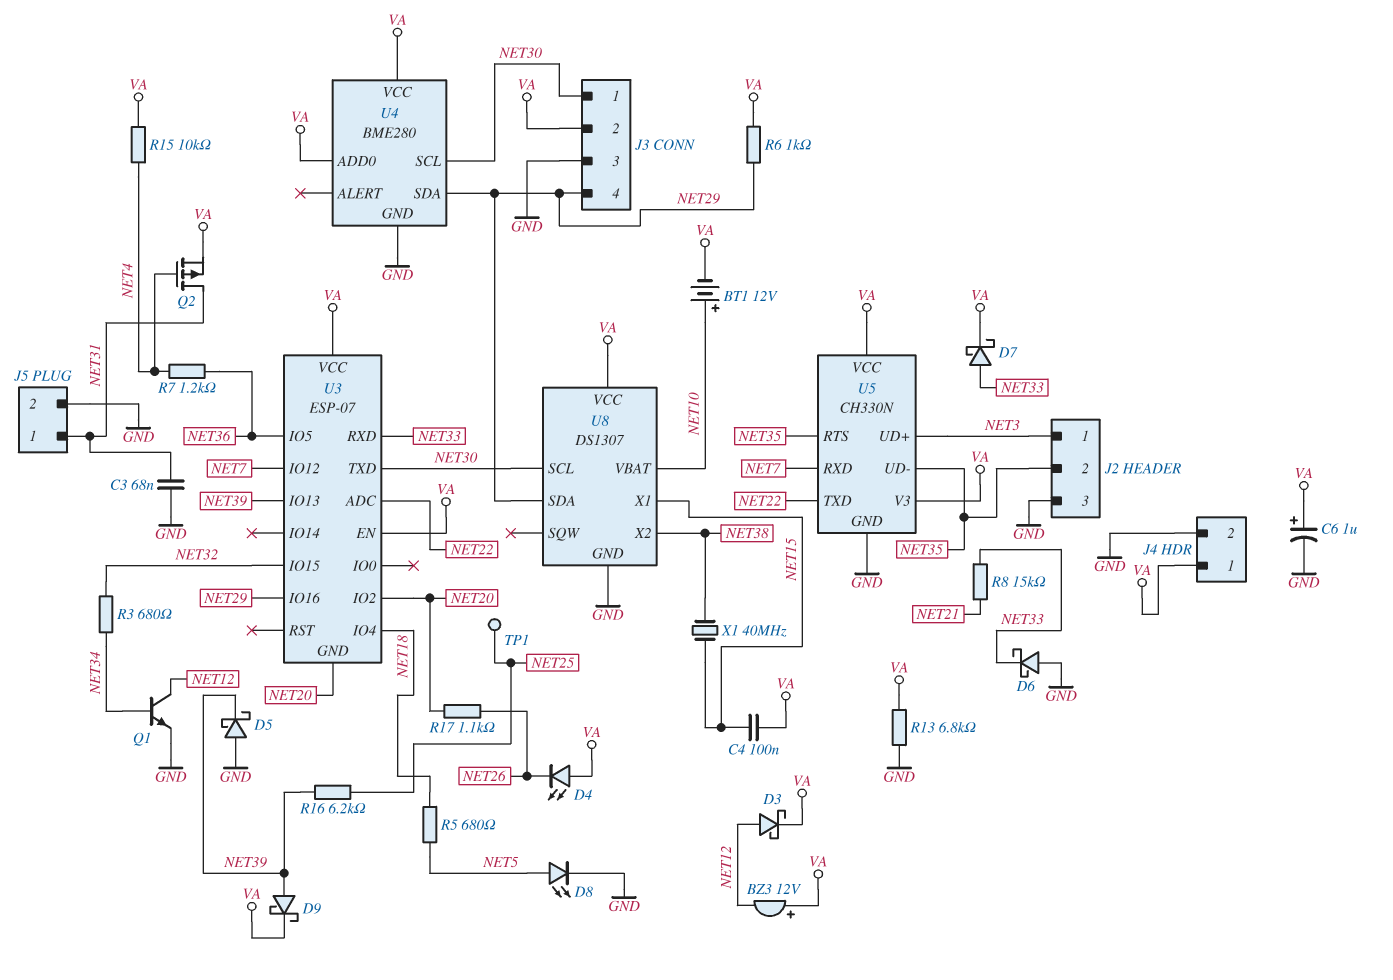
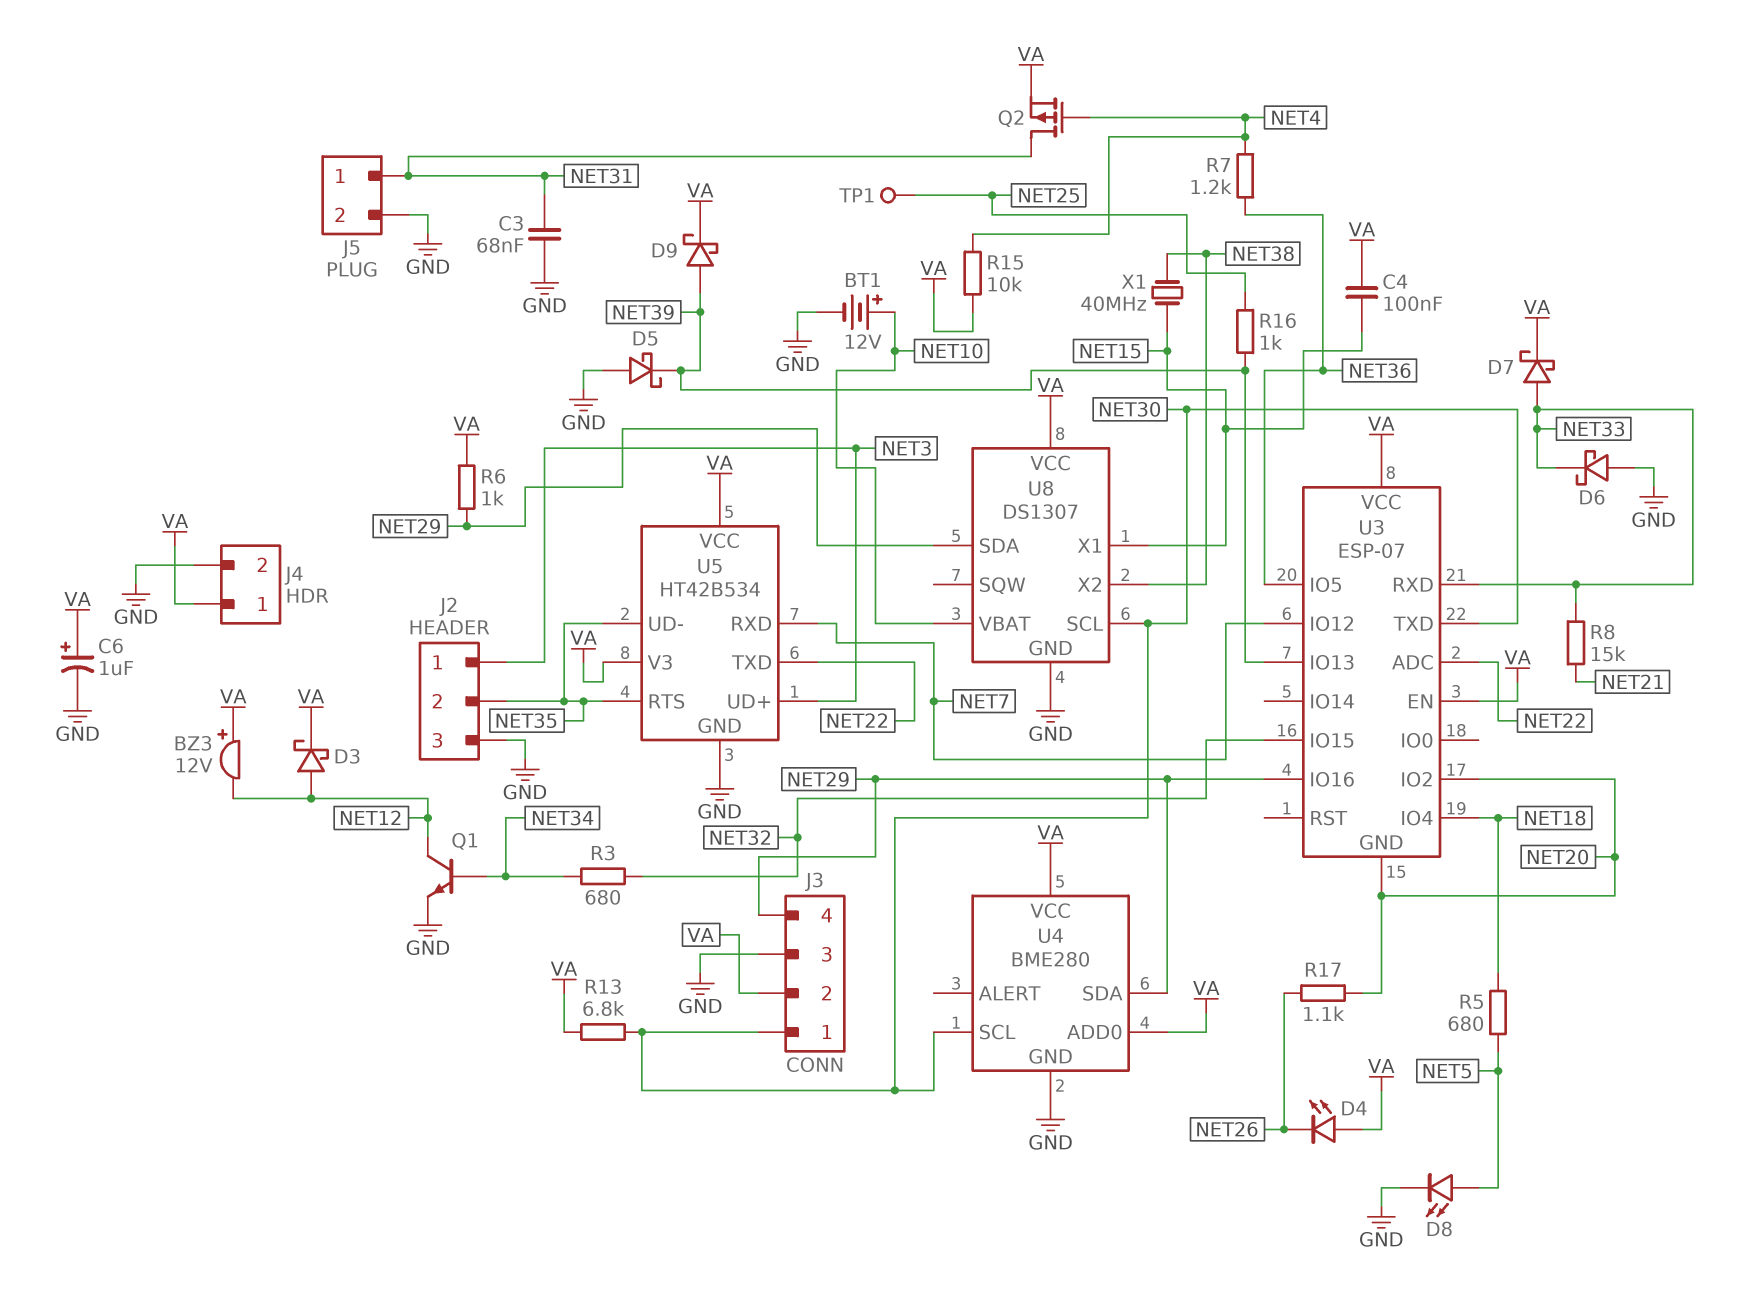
BT1: 12V (plus NET10, minus VA) -> 12V (plus NET10, minus GND)
R13: 6.8k (GND, VA) -> 6.8k (NET30, VA)
R16: 6.2k (NET25, NET39) -> 1k (NET25, NET39)
U5: CH330N -> HT42B534

